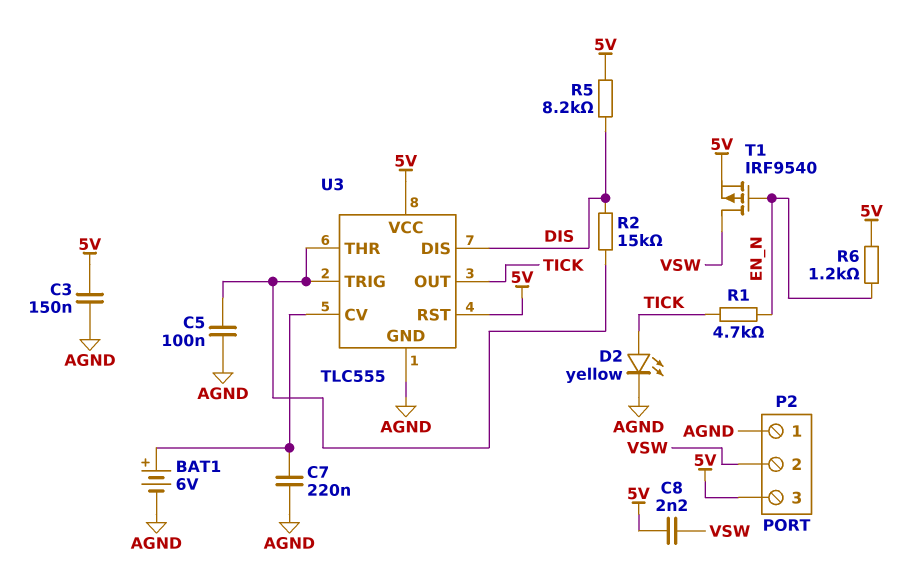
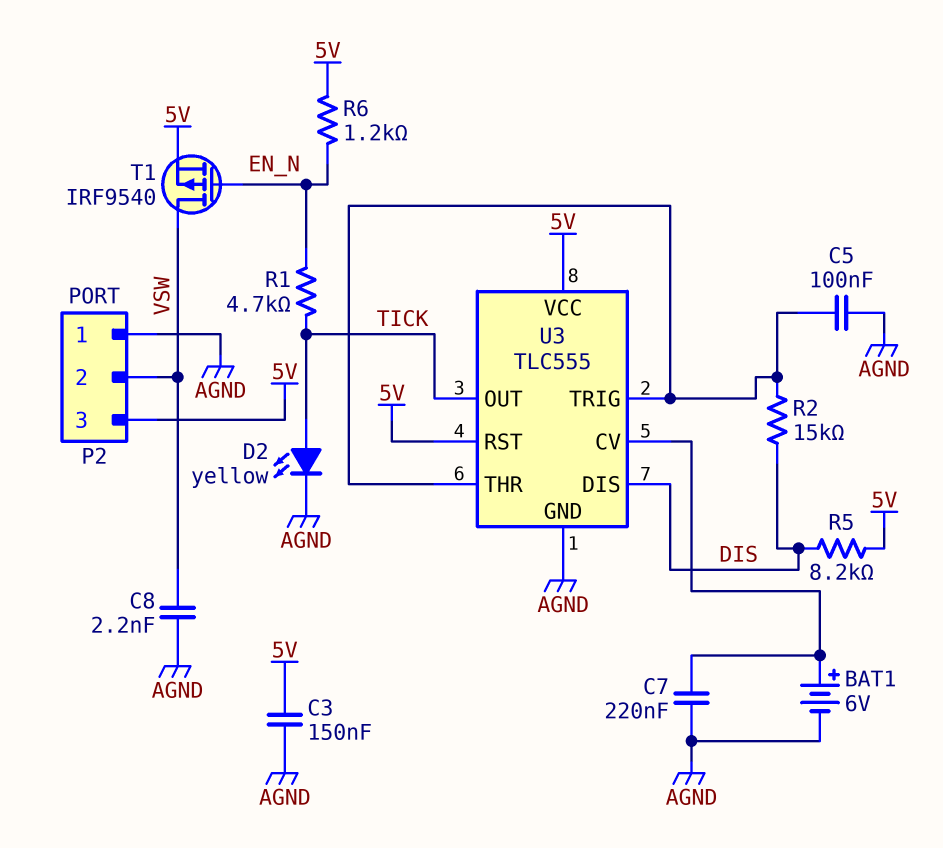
C8: 2.2nF (5V, VSW) -> 2.2nF (AGND, VSW)

